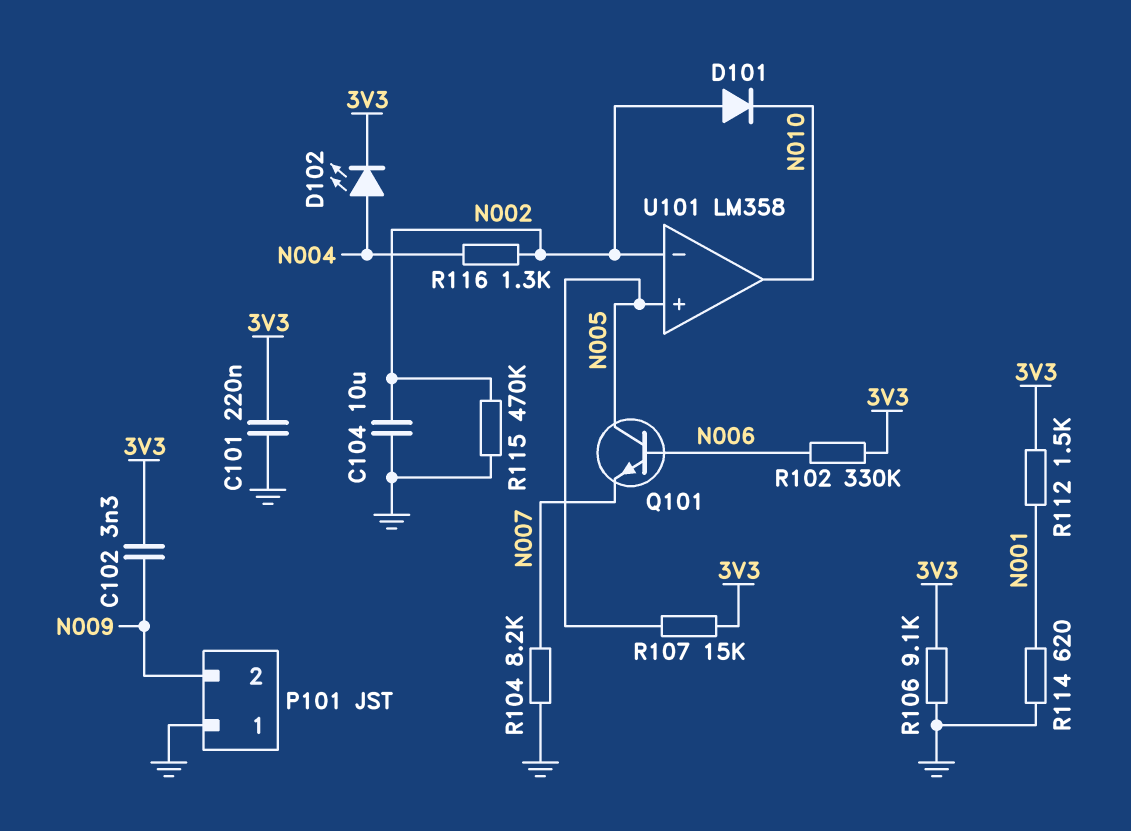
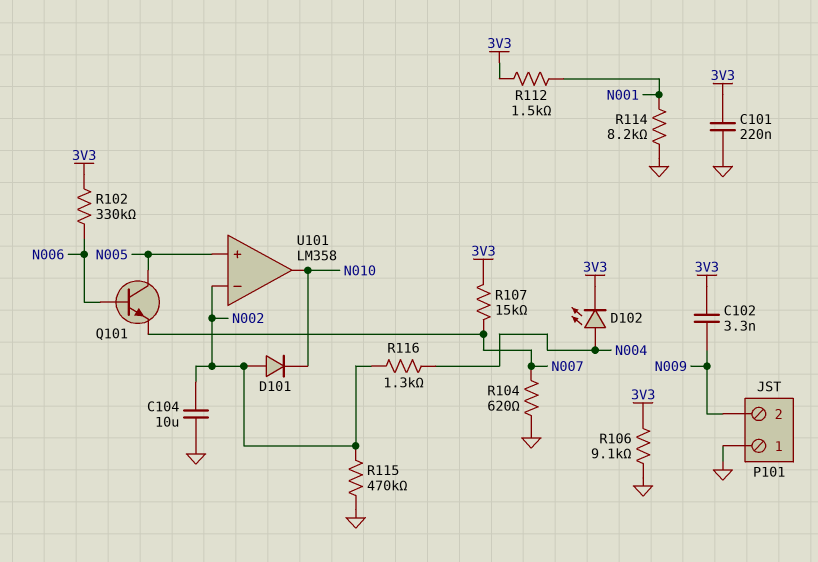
R104: 8.2k (GND, N007) -> 620 (GND, N007)
R107: 15k (3V3, N005) -> 15k (3V3, N007)
R114: 620 (GND, N001) -> 8.2k (GND, N001)

